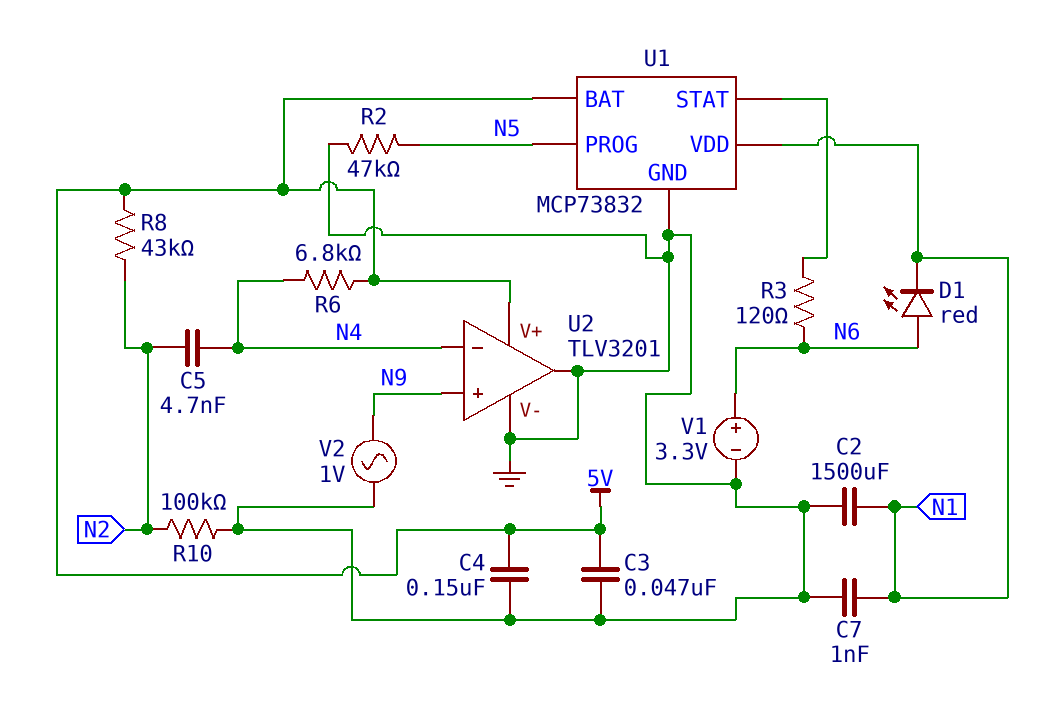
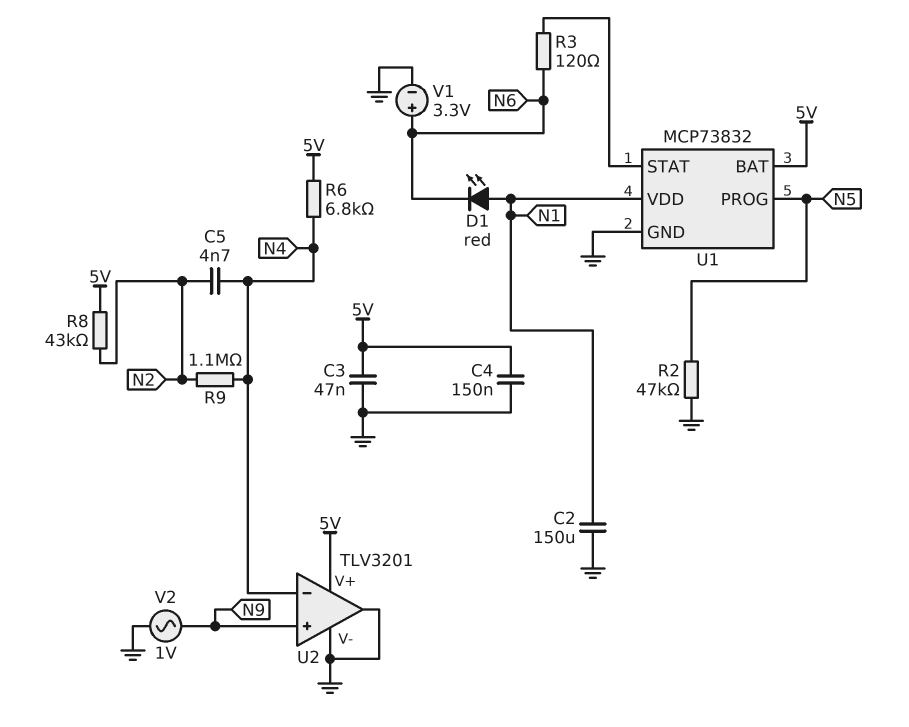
C2: 1500uF (GND, N1) -> 150uF (GND, N1)
C7: 1nF (GND, N1) -> none
D1: LED red (A N6, K N1) -> LED red (A N1, K N6)
R9: none -> 1.1M (N2, N4)
R10: 100k (GND, N2) -> none

